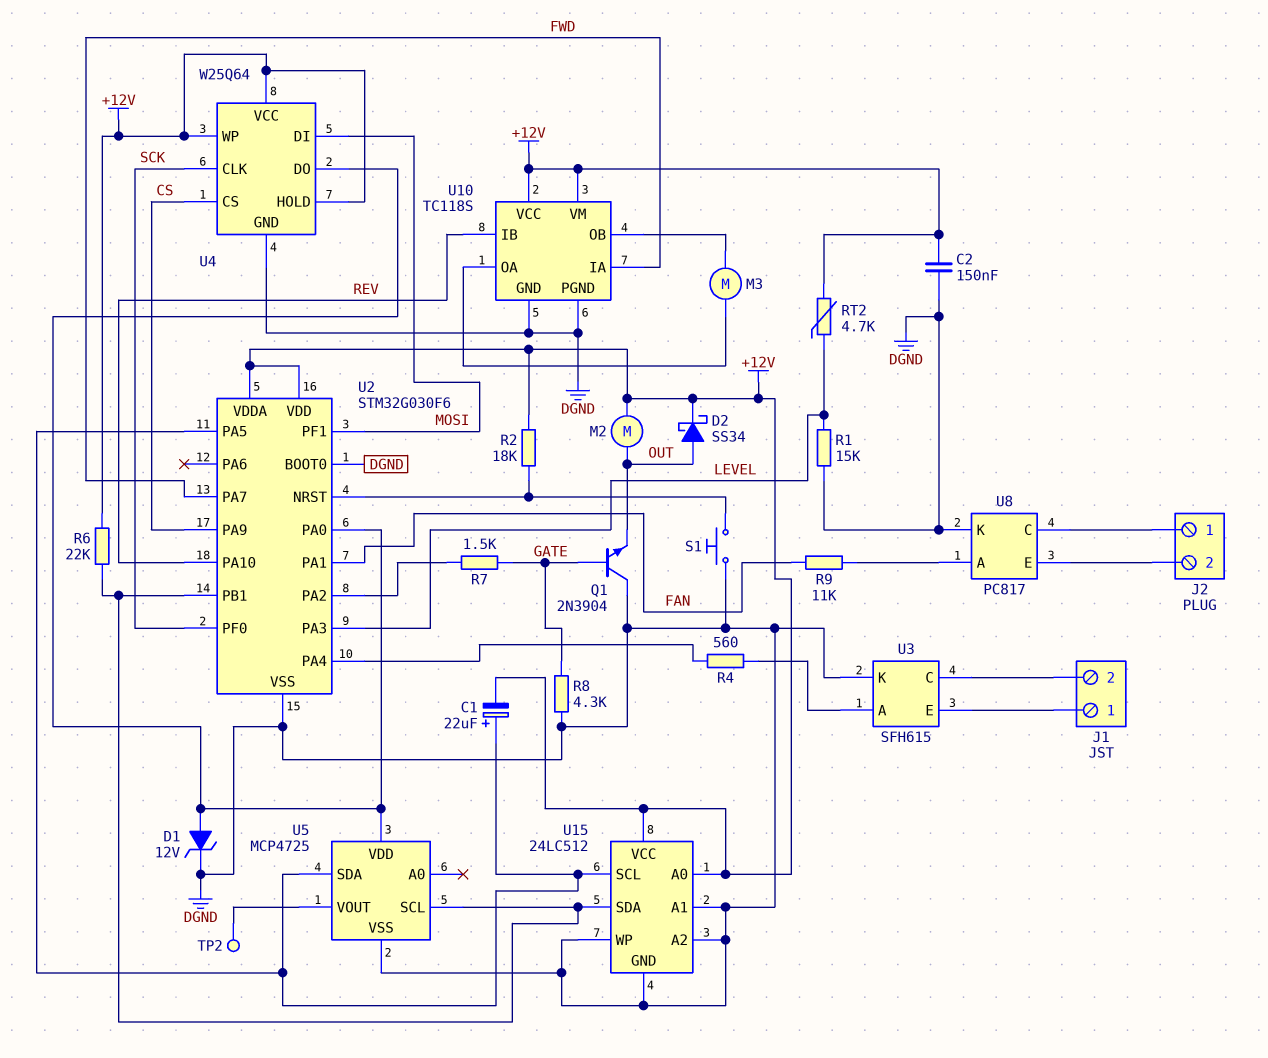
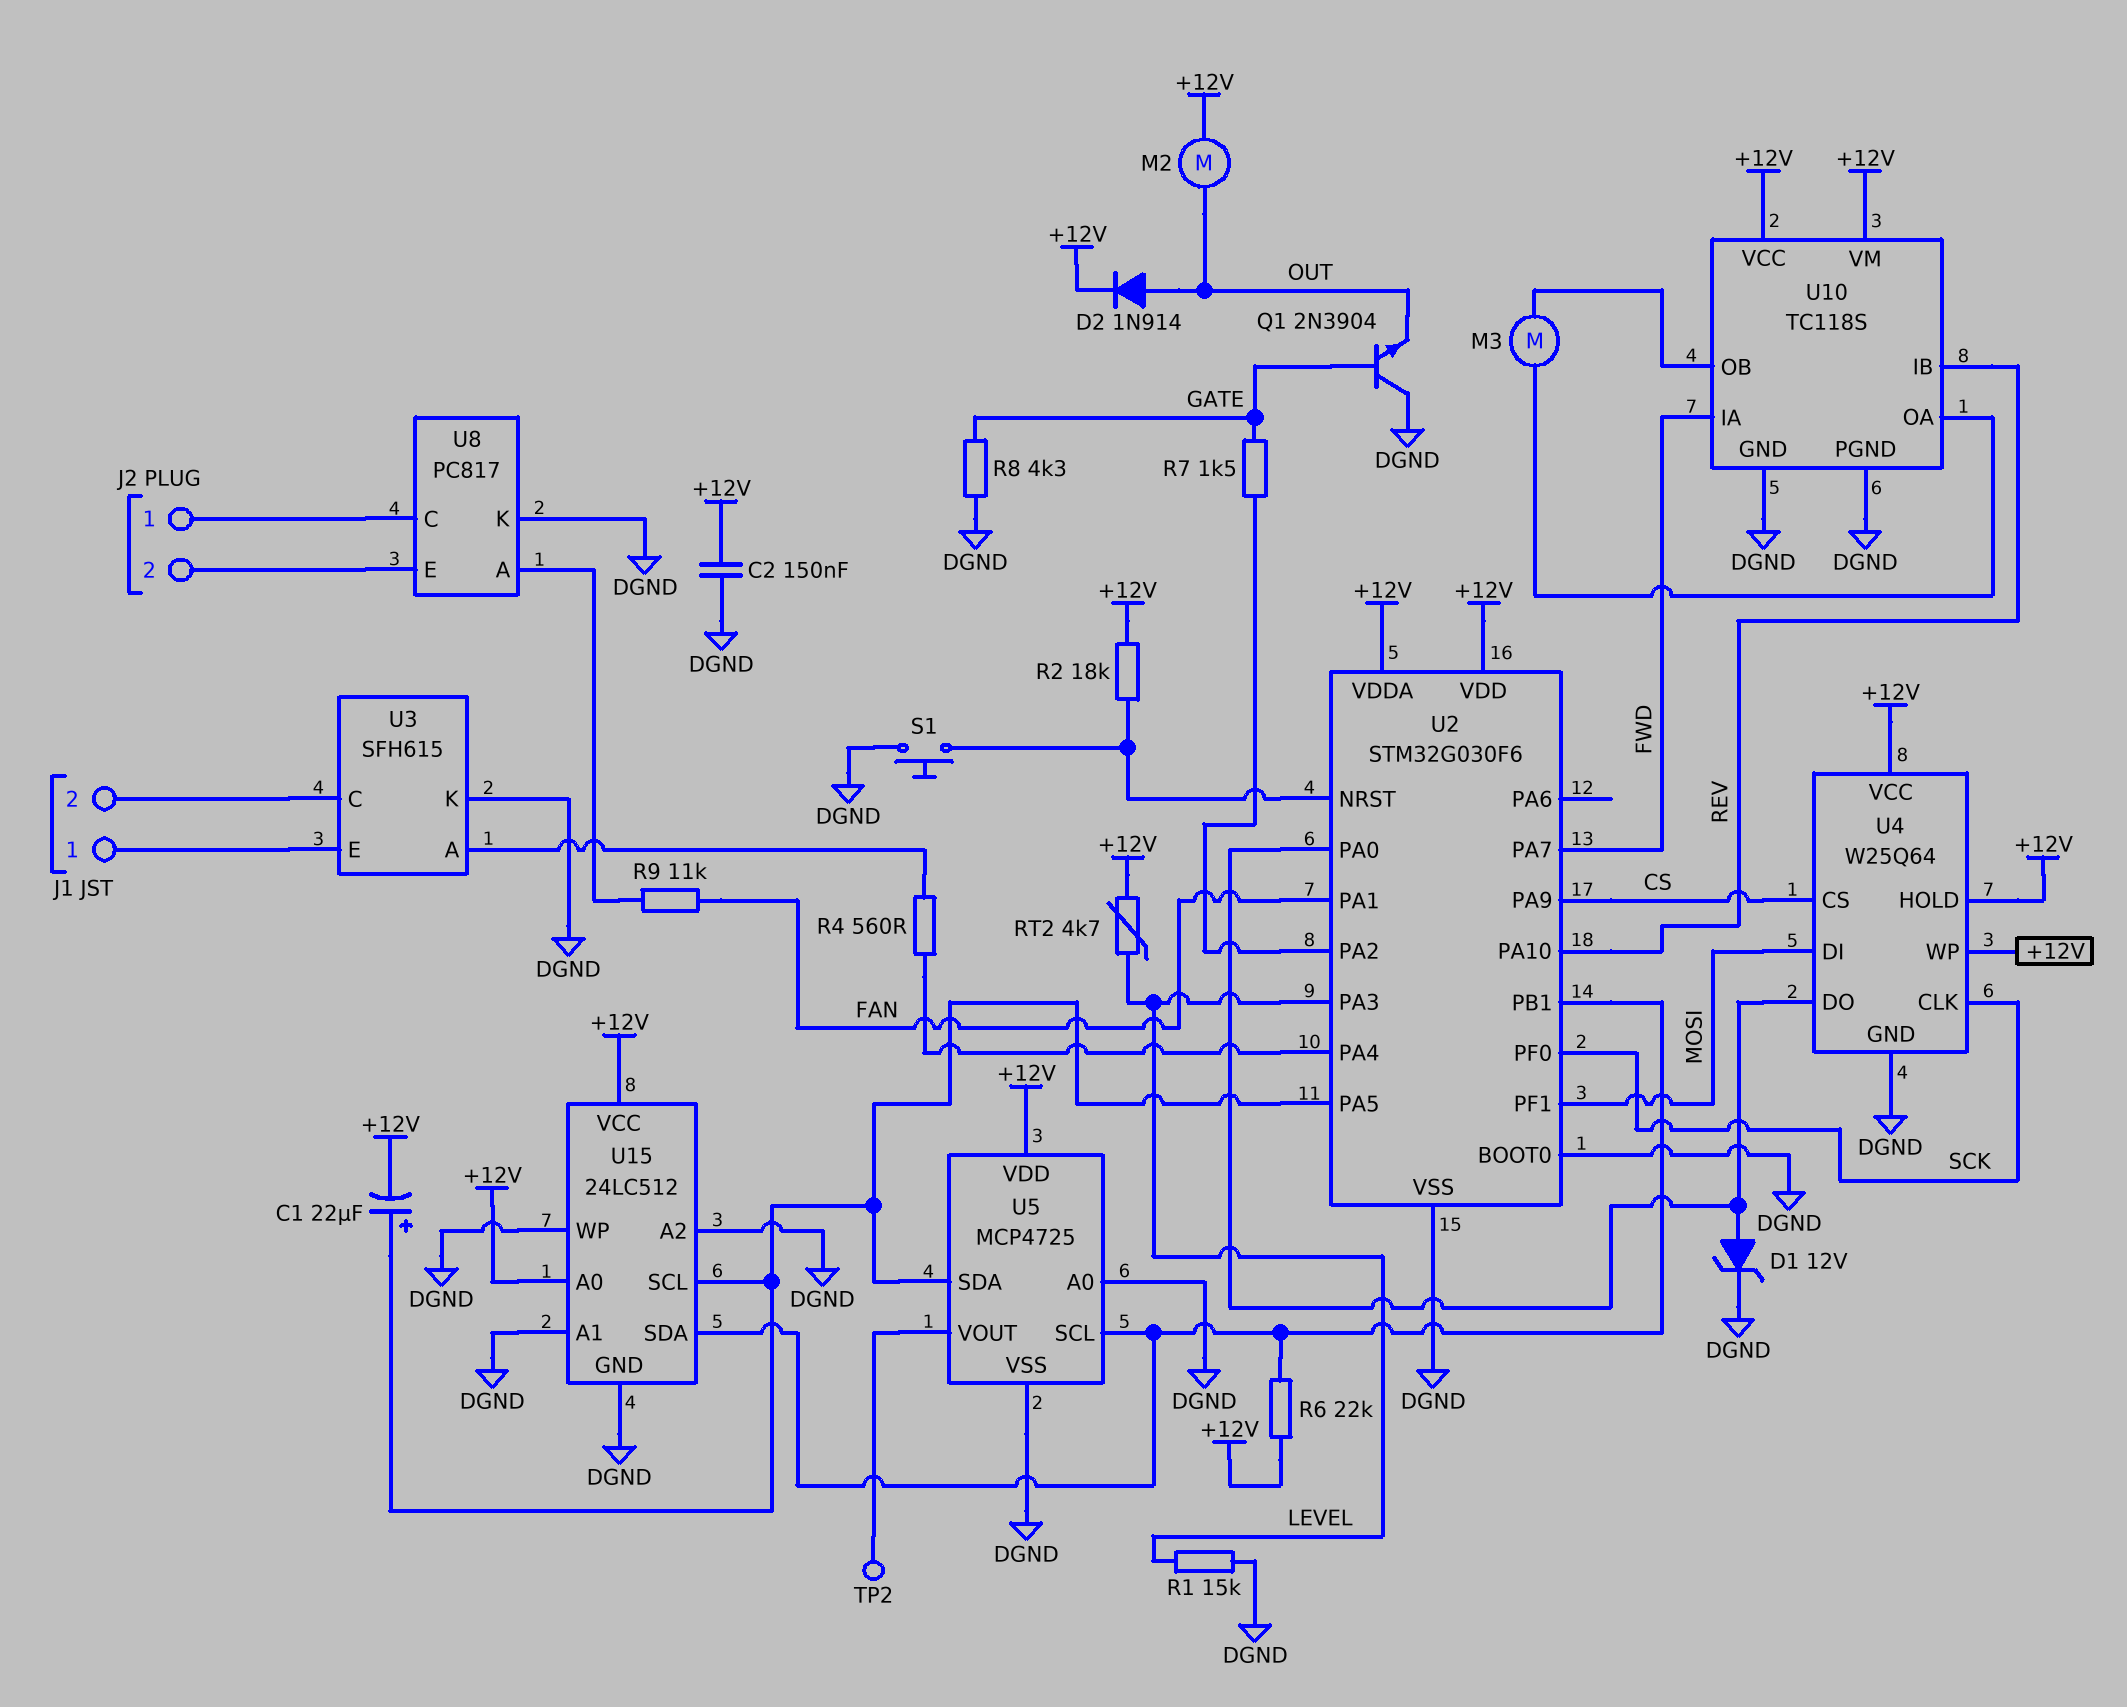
D2: schottky SS34 (A OUT, K +12V) -> diode 1N914 (A OUT, K +12V)
U5 pin A0: none -> DGND
U5 pin VDD: U2/PA0 -> +12V

